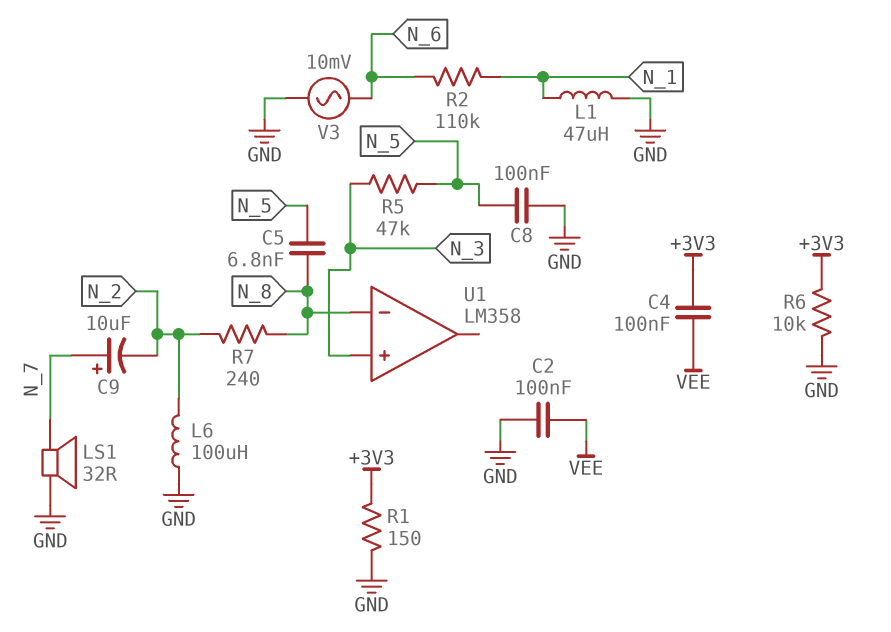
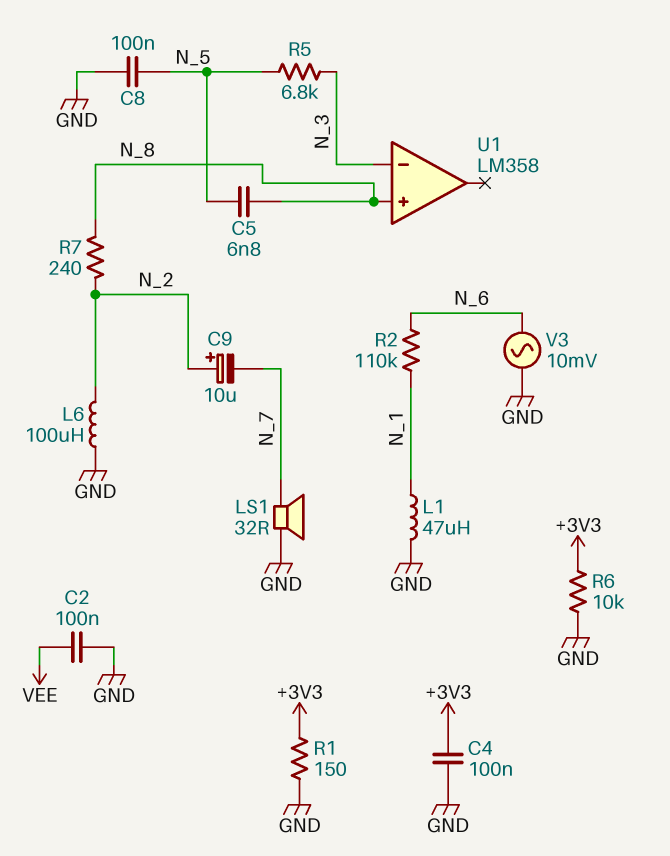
C4: 100nF (+3V3, VEE) -> 100nF (+3V3, GND)
C9: 10uF (plus N_7, minus N_2) -> 10uF (plus N_2, minus N_7)
R5: 47k (N_3, N_5) -> 6.8k (N_3, N_5)
U1 pin in+: N_3 -> N_8
U1 pin in-: N_8 -> N_3

